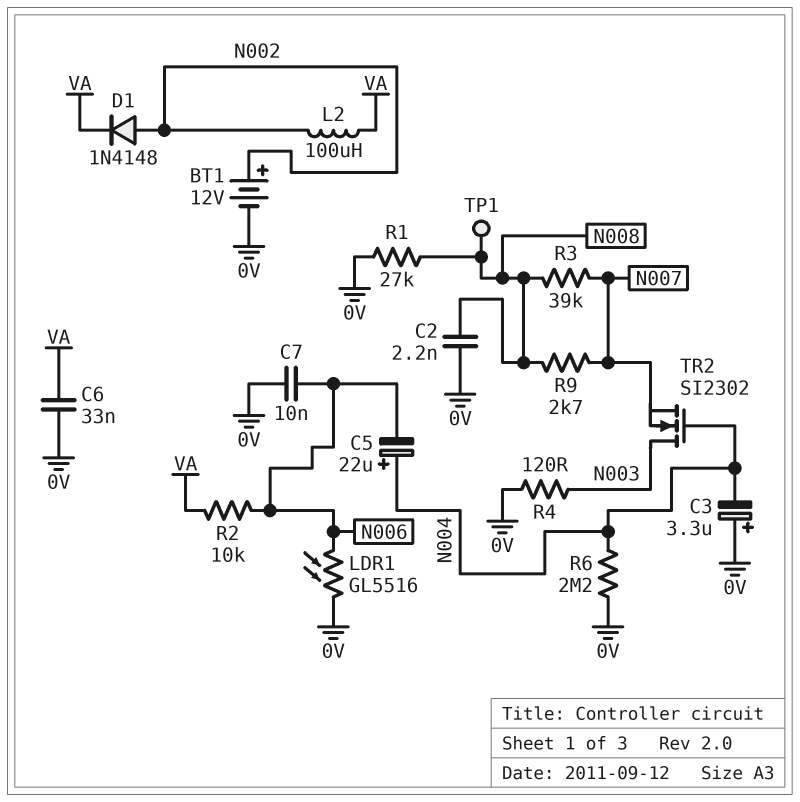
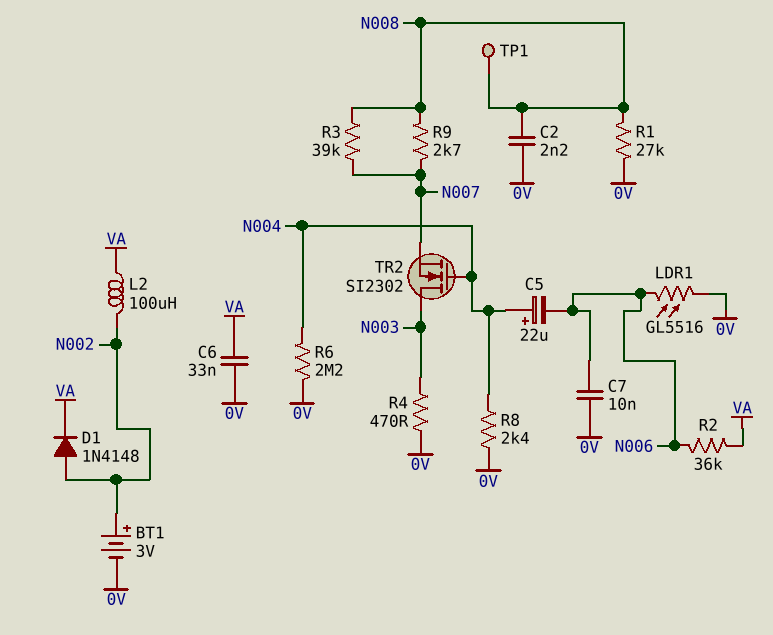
BT1: 12V (plus N002, minus 0V) -> 3V (plus N002, minus 0V)
C3: 3.3uF (plus 0V, minus N004) -> none
R2: 10k (N006, VA) -> 36k (N006, VA)
R4: 120 (0V, N003) -> 470 (0V, N003)
R8: none -> 2.4k (0V, N004)

